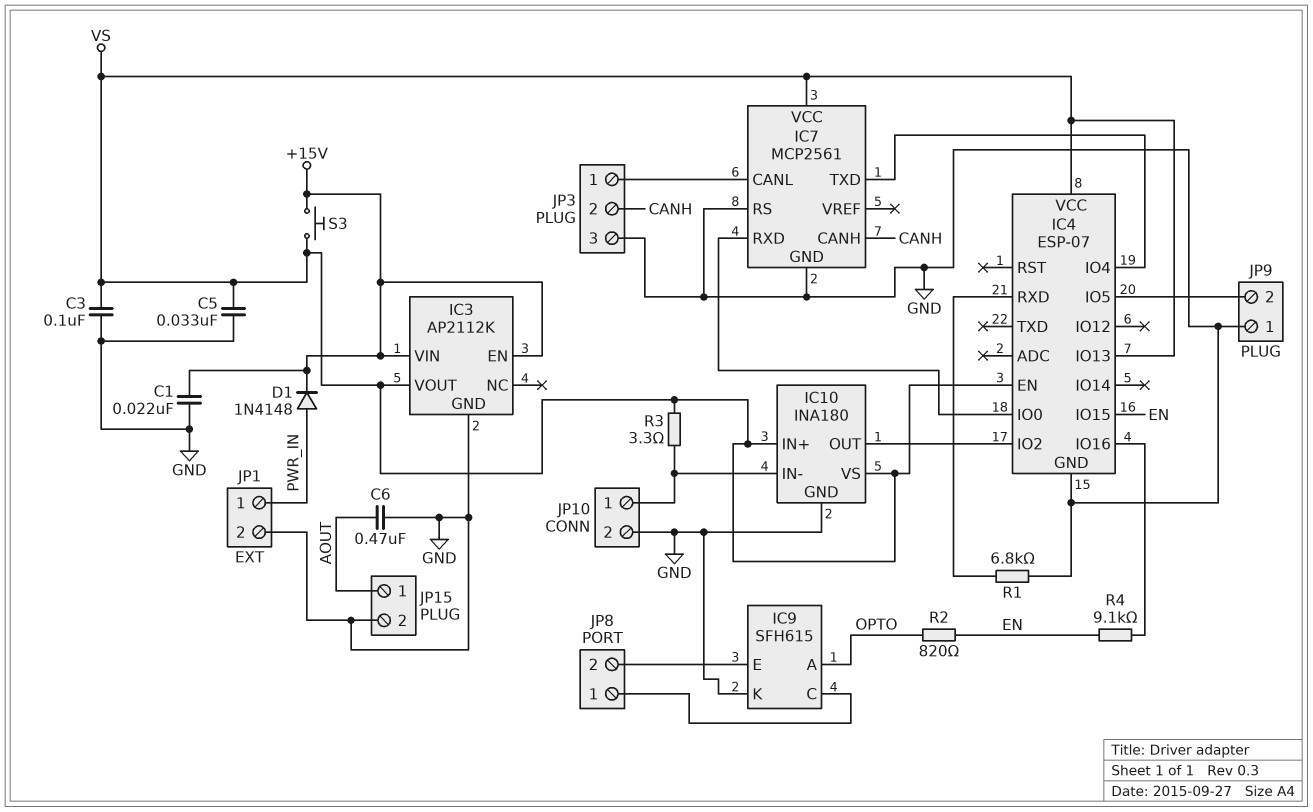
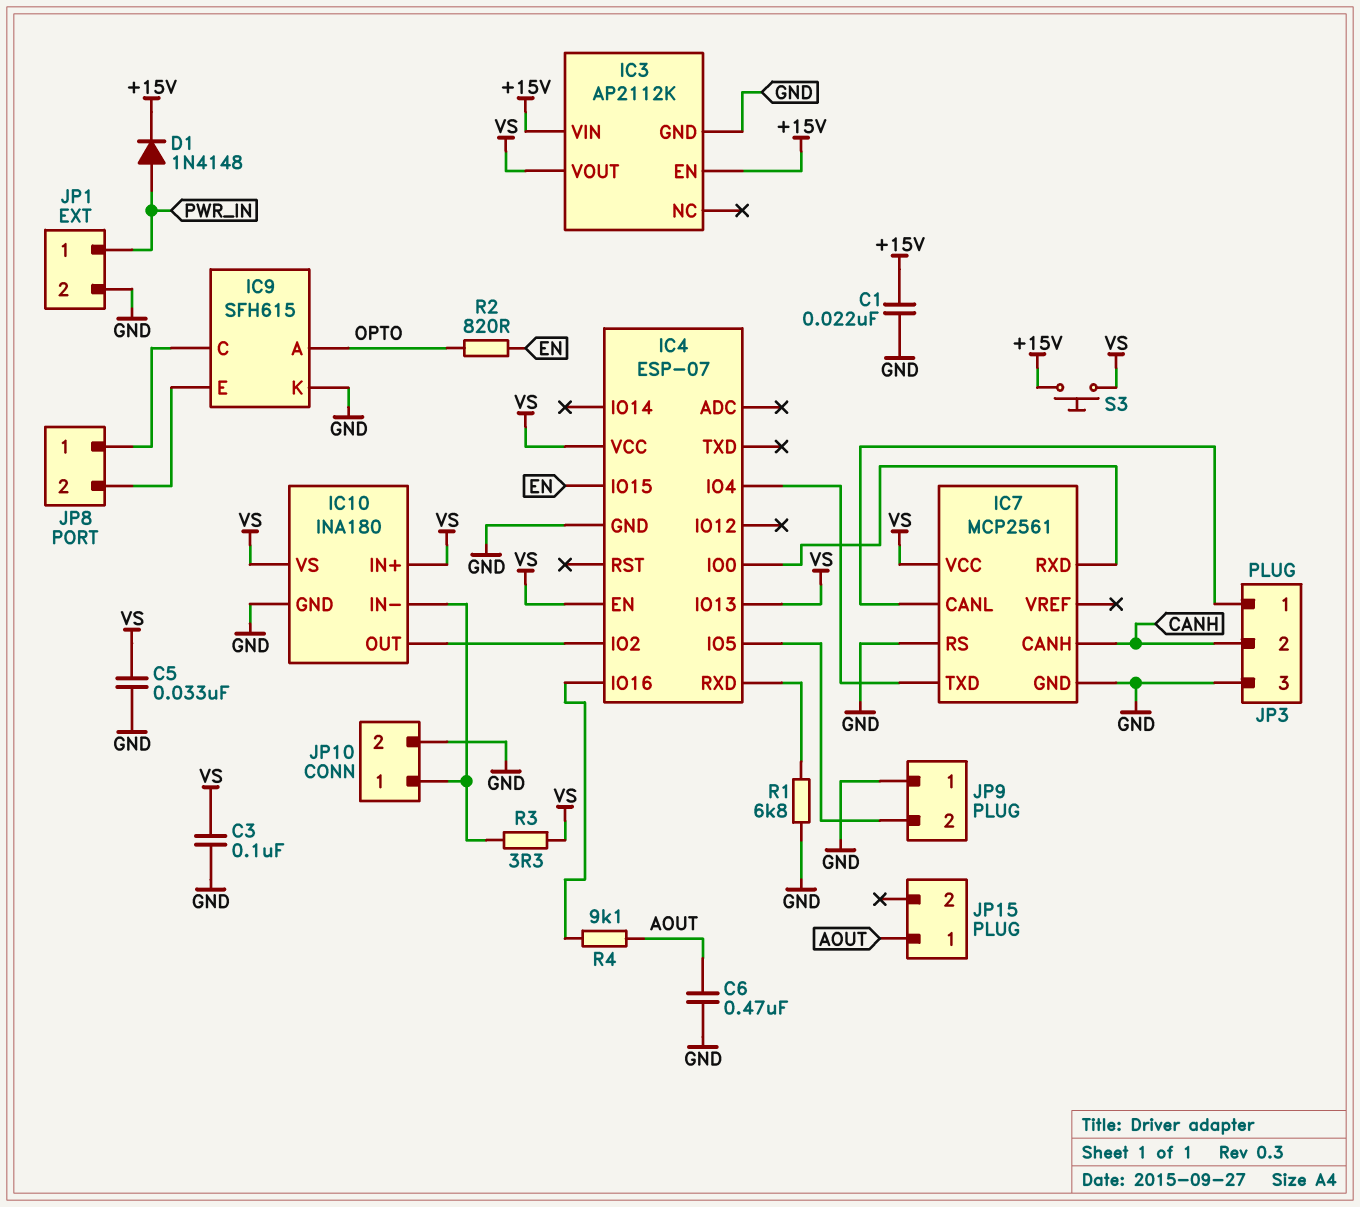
JP15 pin 2: GND -> none
R4: 9.1k (EN, IC4/IO16) -> 9.1k (AOUT, IC4/IO16)

